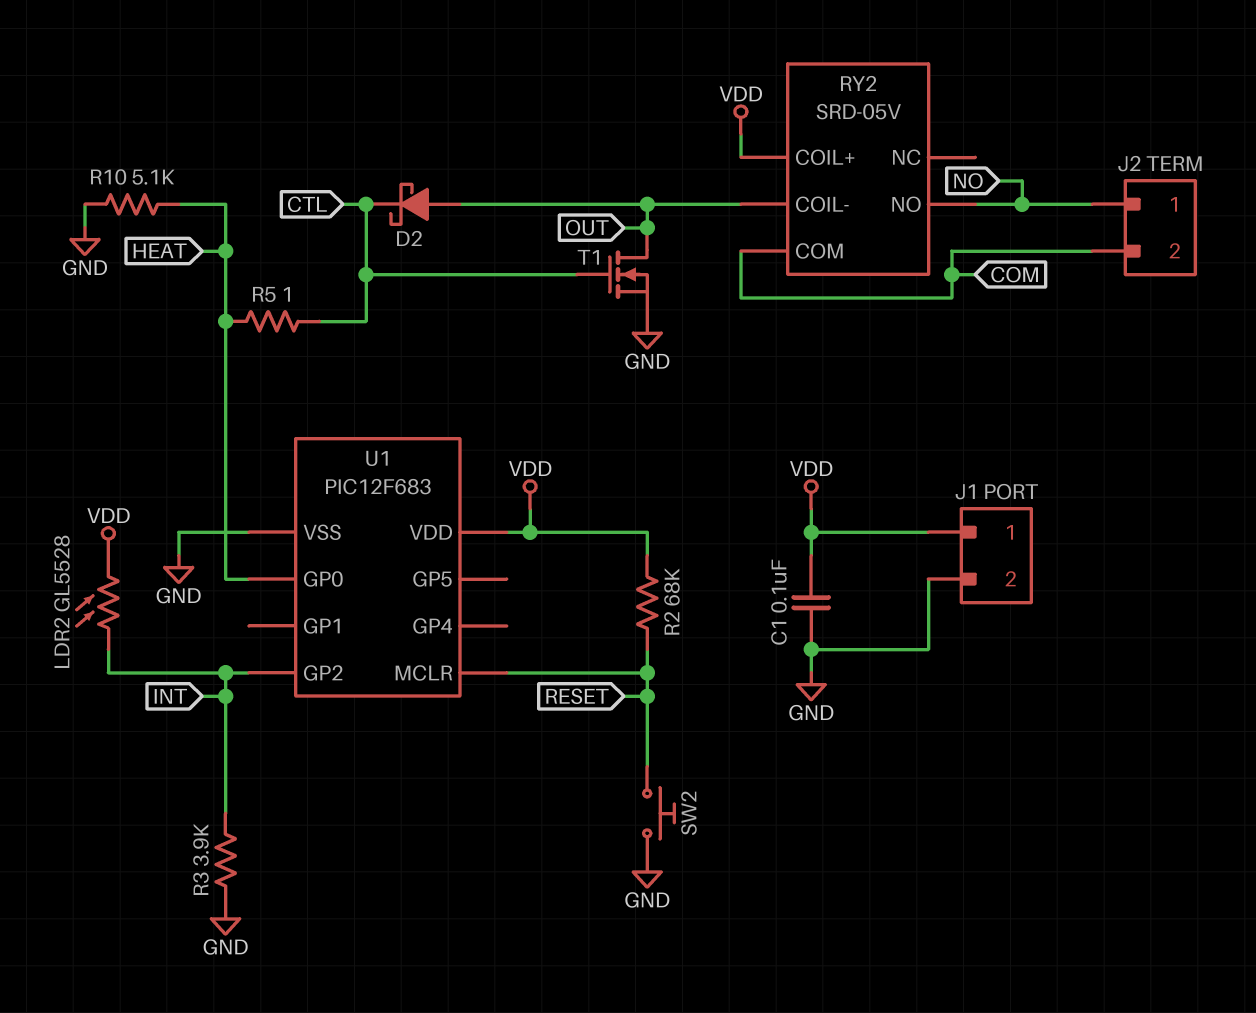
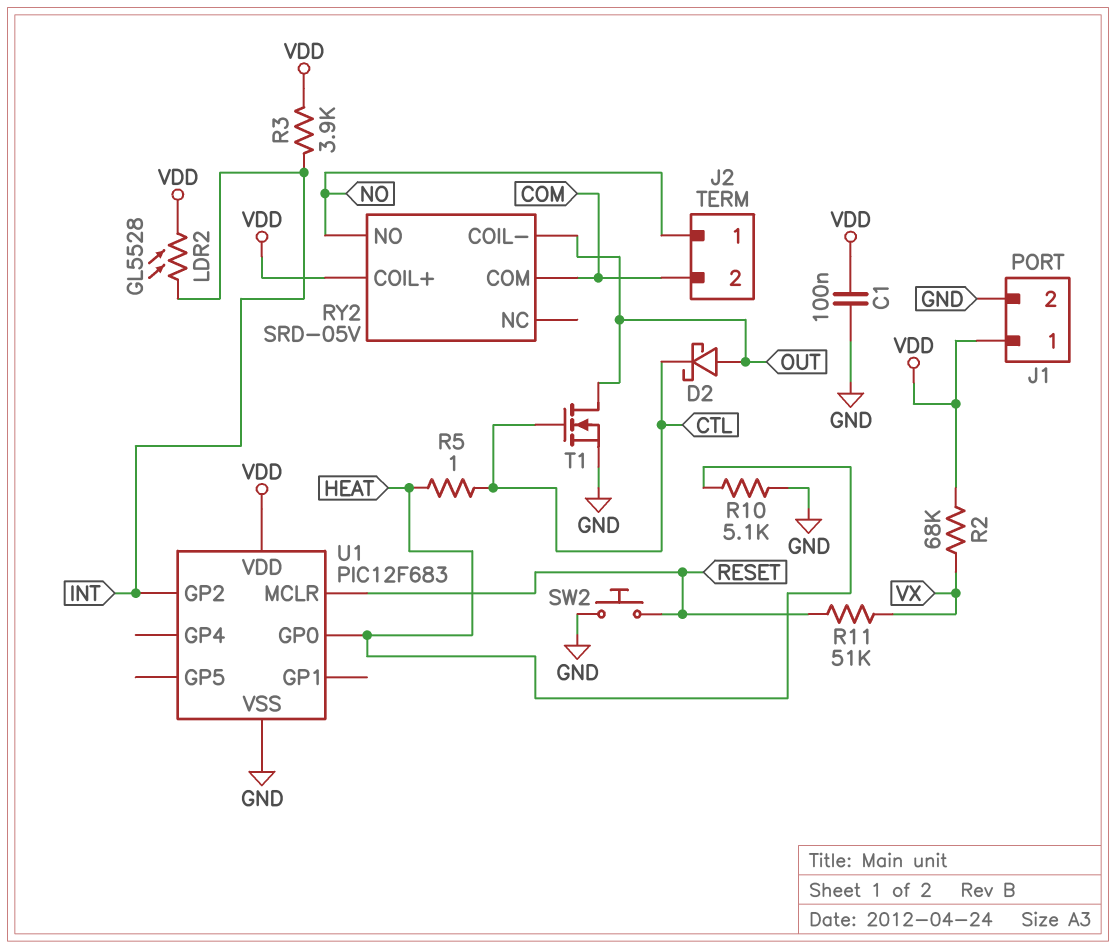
R2: 68k (RESET, VDD) -> 68k (VDD, VX)
R3: 3.9k (GND, INT) -> 3.9k (INT, VDD)
R11: none -> 51k (RESET, VX)

